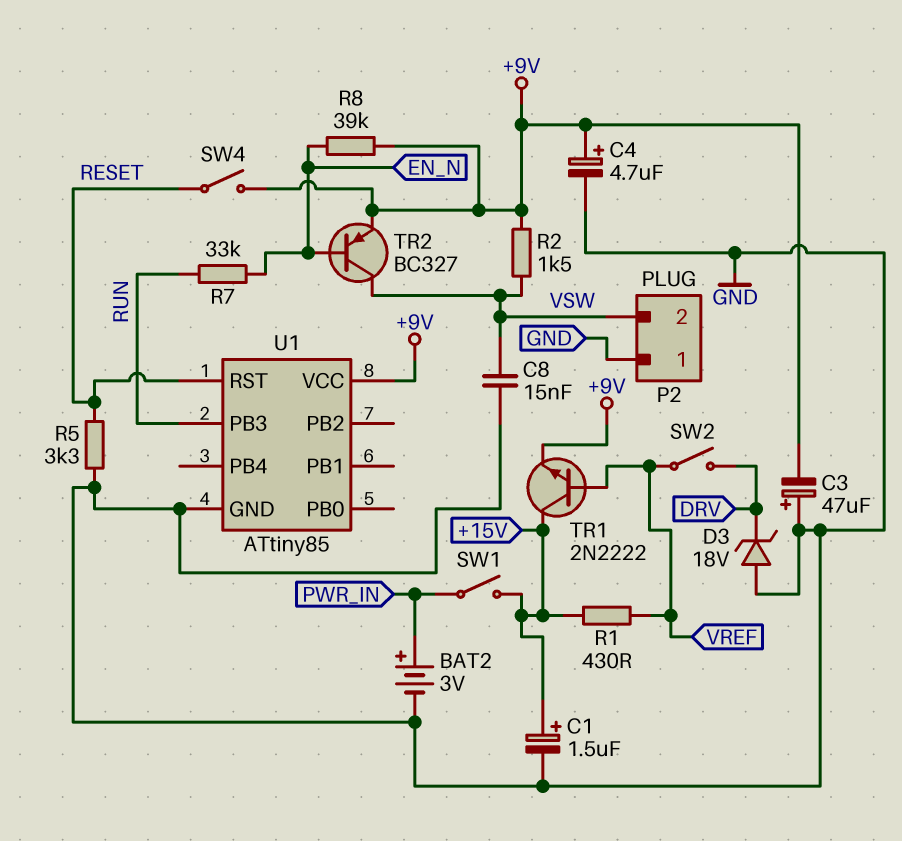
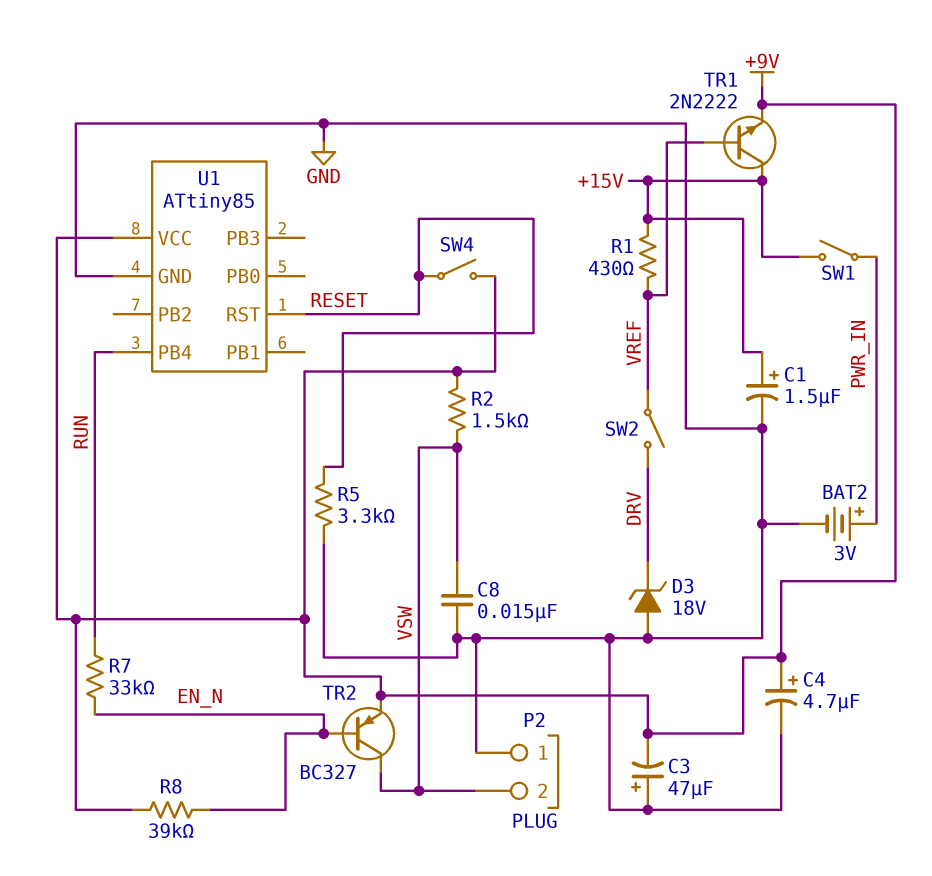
U1 pin PB3: RUN -> none
U1 pin PB4: none -> RUN

